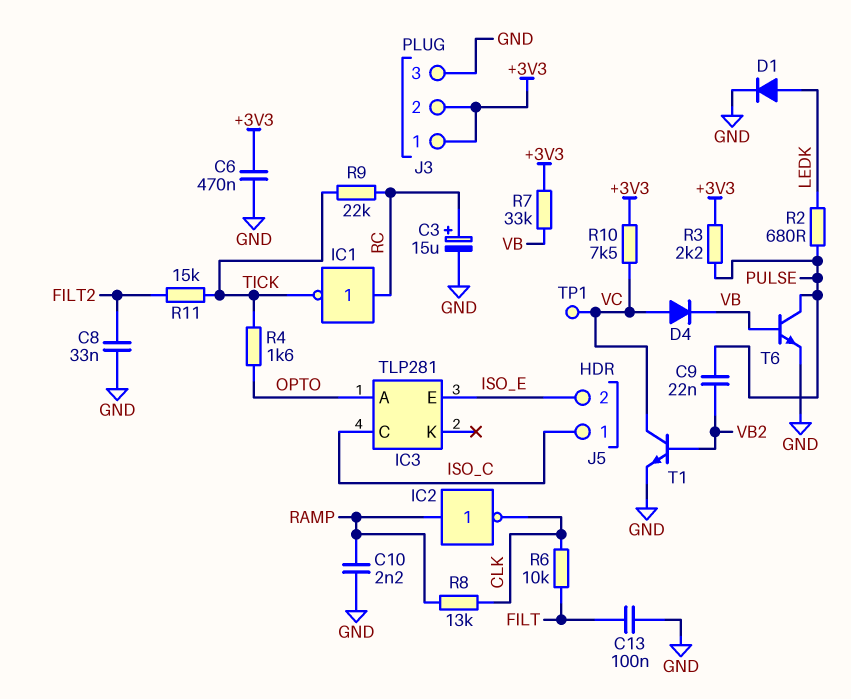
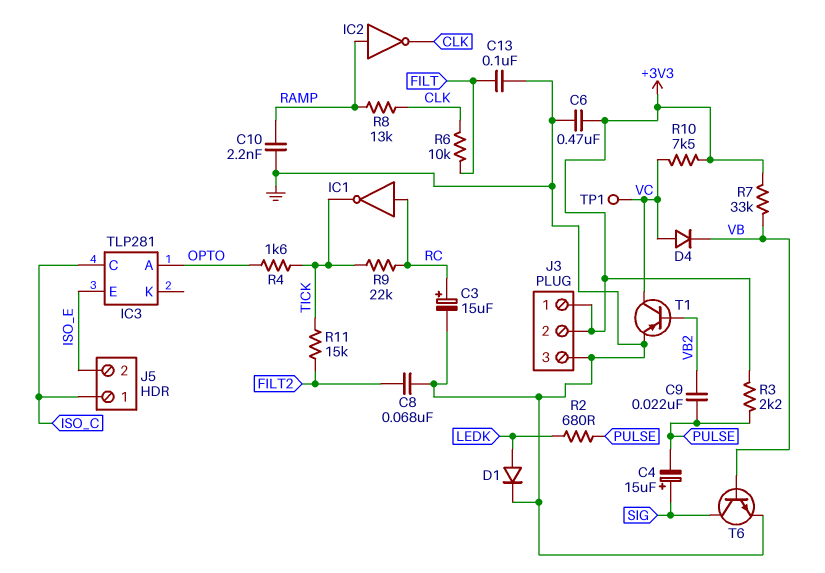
C4: none -> 15uF (plus SIG, minus PULSE)
C8: 33nF (FILT2, GND) -> 68nF (FILT2, GND)
T1: NPN (B VB2, C VC, E GND) -> PNP (B VB2, C VC, E GND)
T6: NPN (B VB, C PULSE, E GND) -> NPN (B VB, C SIG, E GND)

